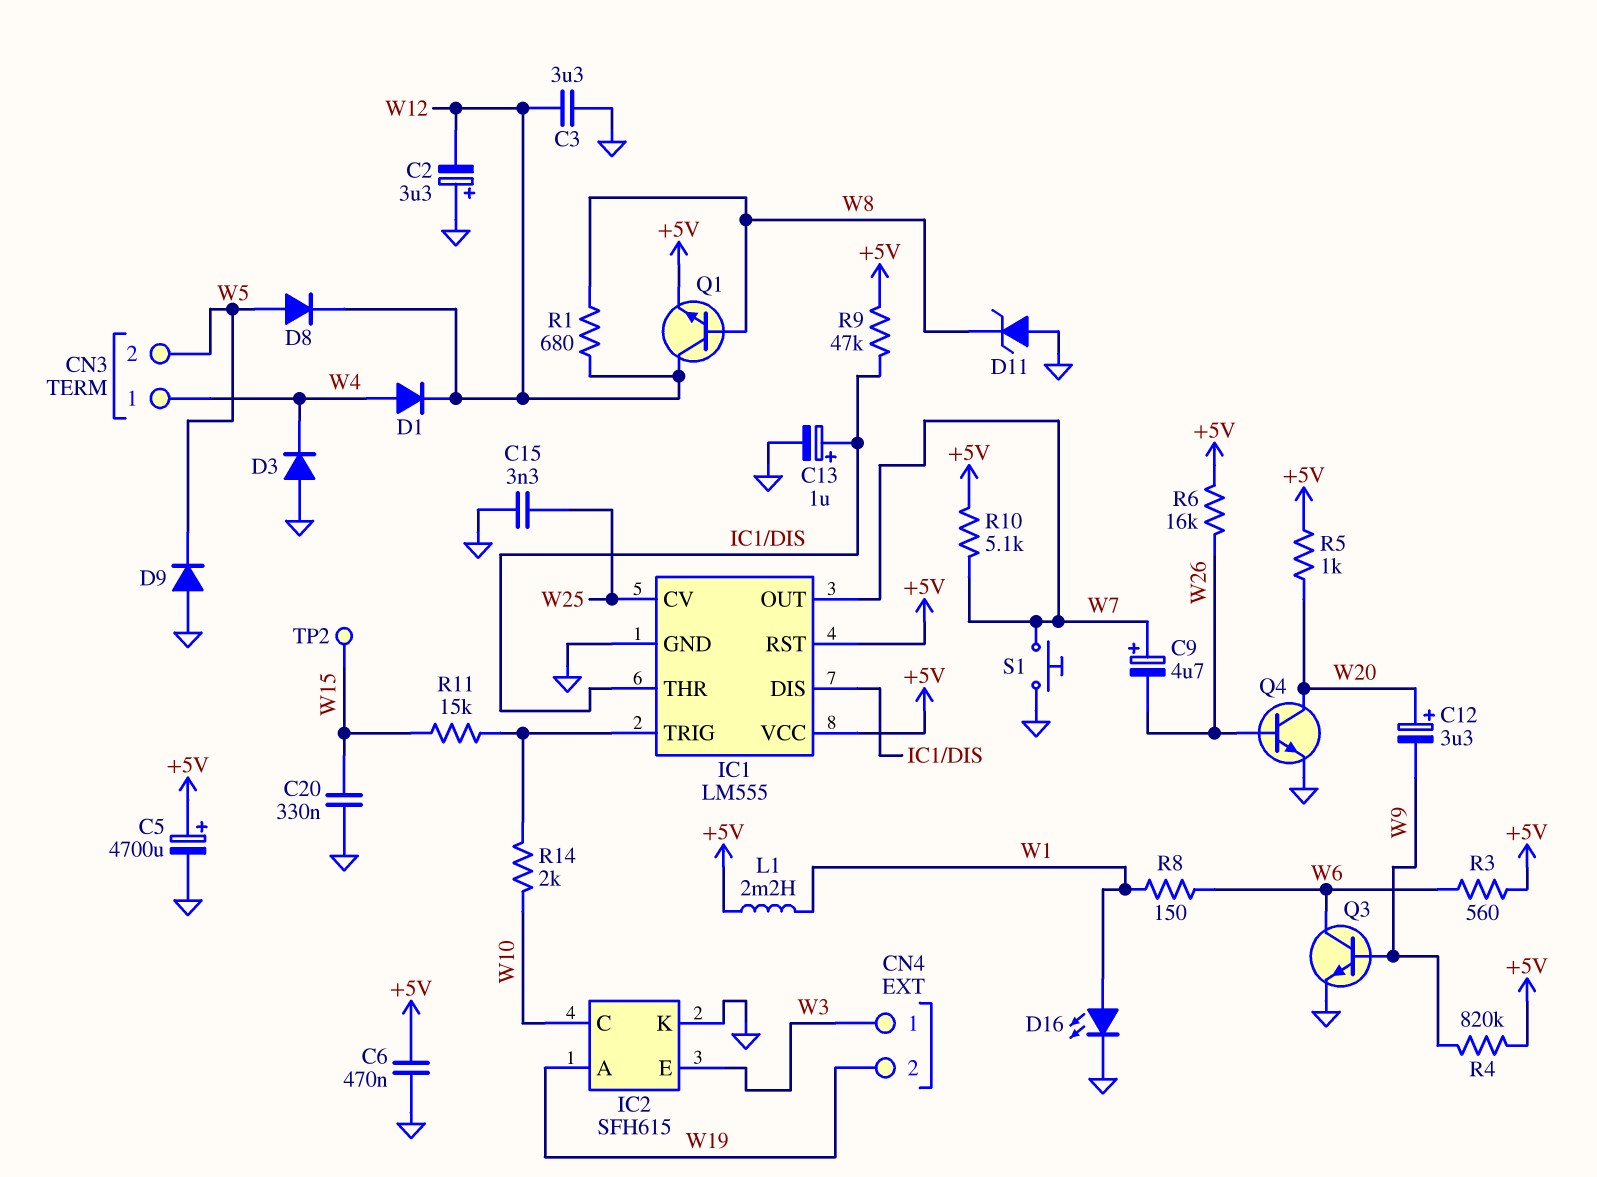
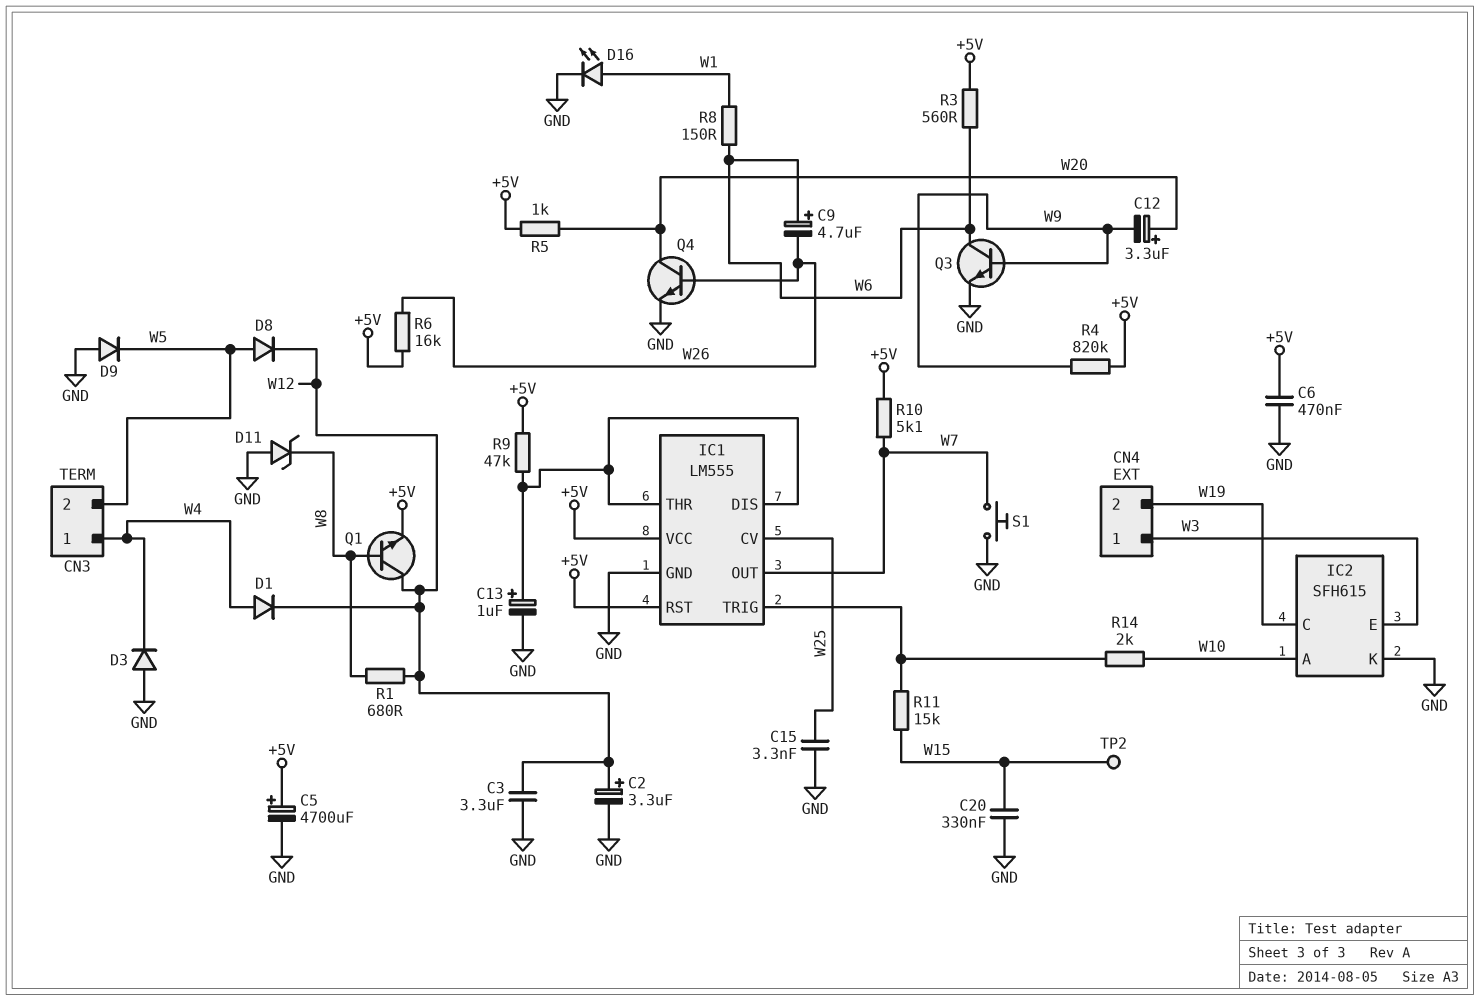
C2: 3.3uF (plus GND, minus W12) -> 3.3uF (plus W12, minus GND)
C9: 4.7uF (plus W7, minus W26) -> 4.7uF (plus W6, minus W26)
IC2 pin A: W19 -> W10
IC2 pin C: W10 -> W19
L1: 2.2mH (+5V, W1) -> none

